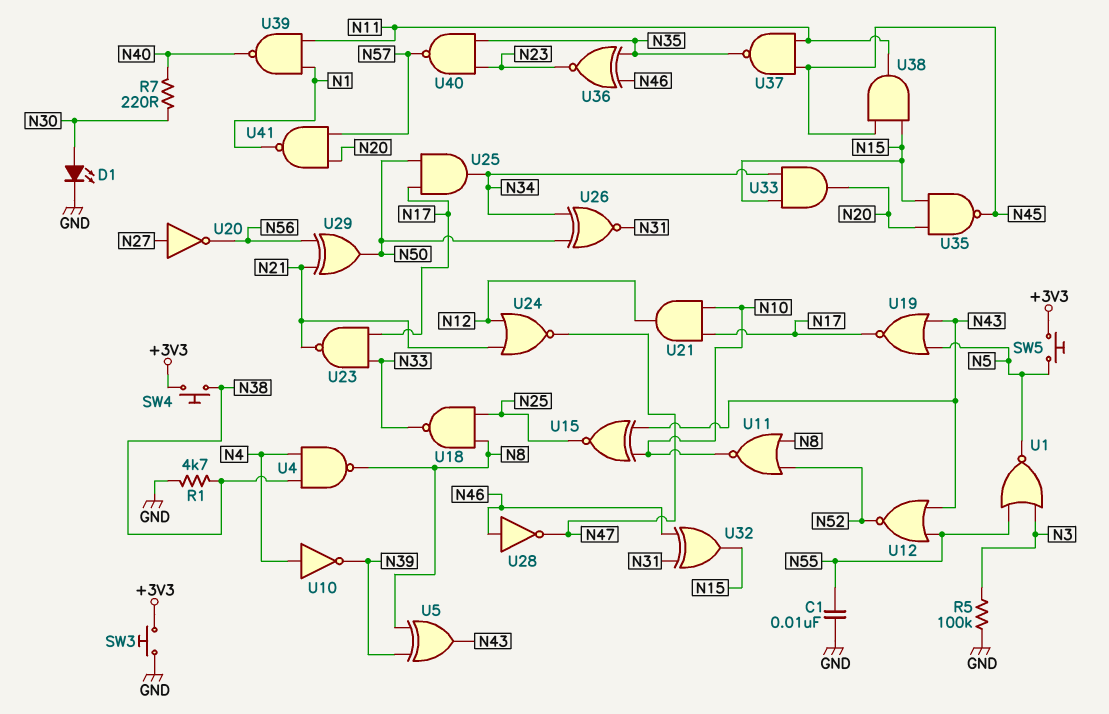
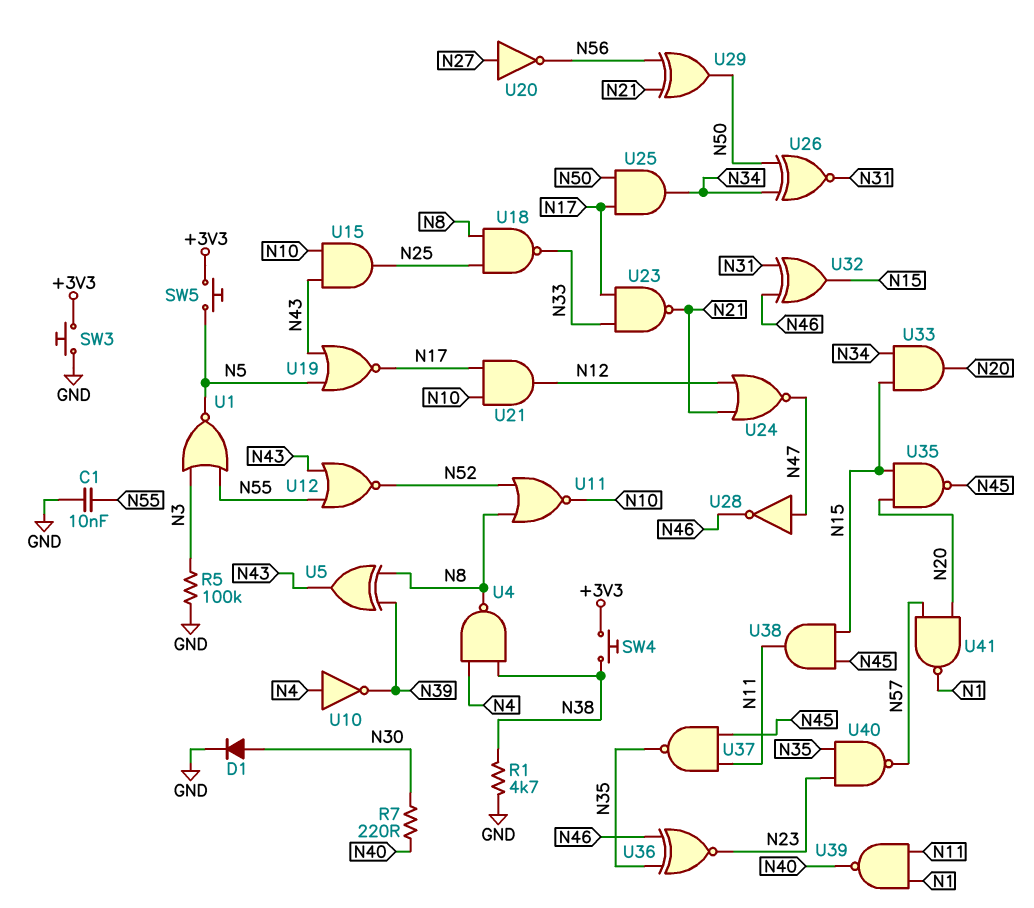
D1: LED (A N30, K GND) -> diode (A N30, K GND)
U15: XNOR (in N10, in N43, out N25) -> AND (in N10, in N43, out N25)
U28: NOT (in N46, out N47) -> NOT (in N47, out N46)

